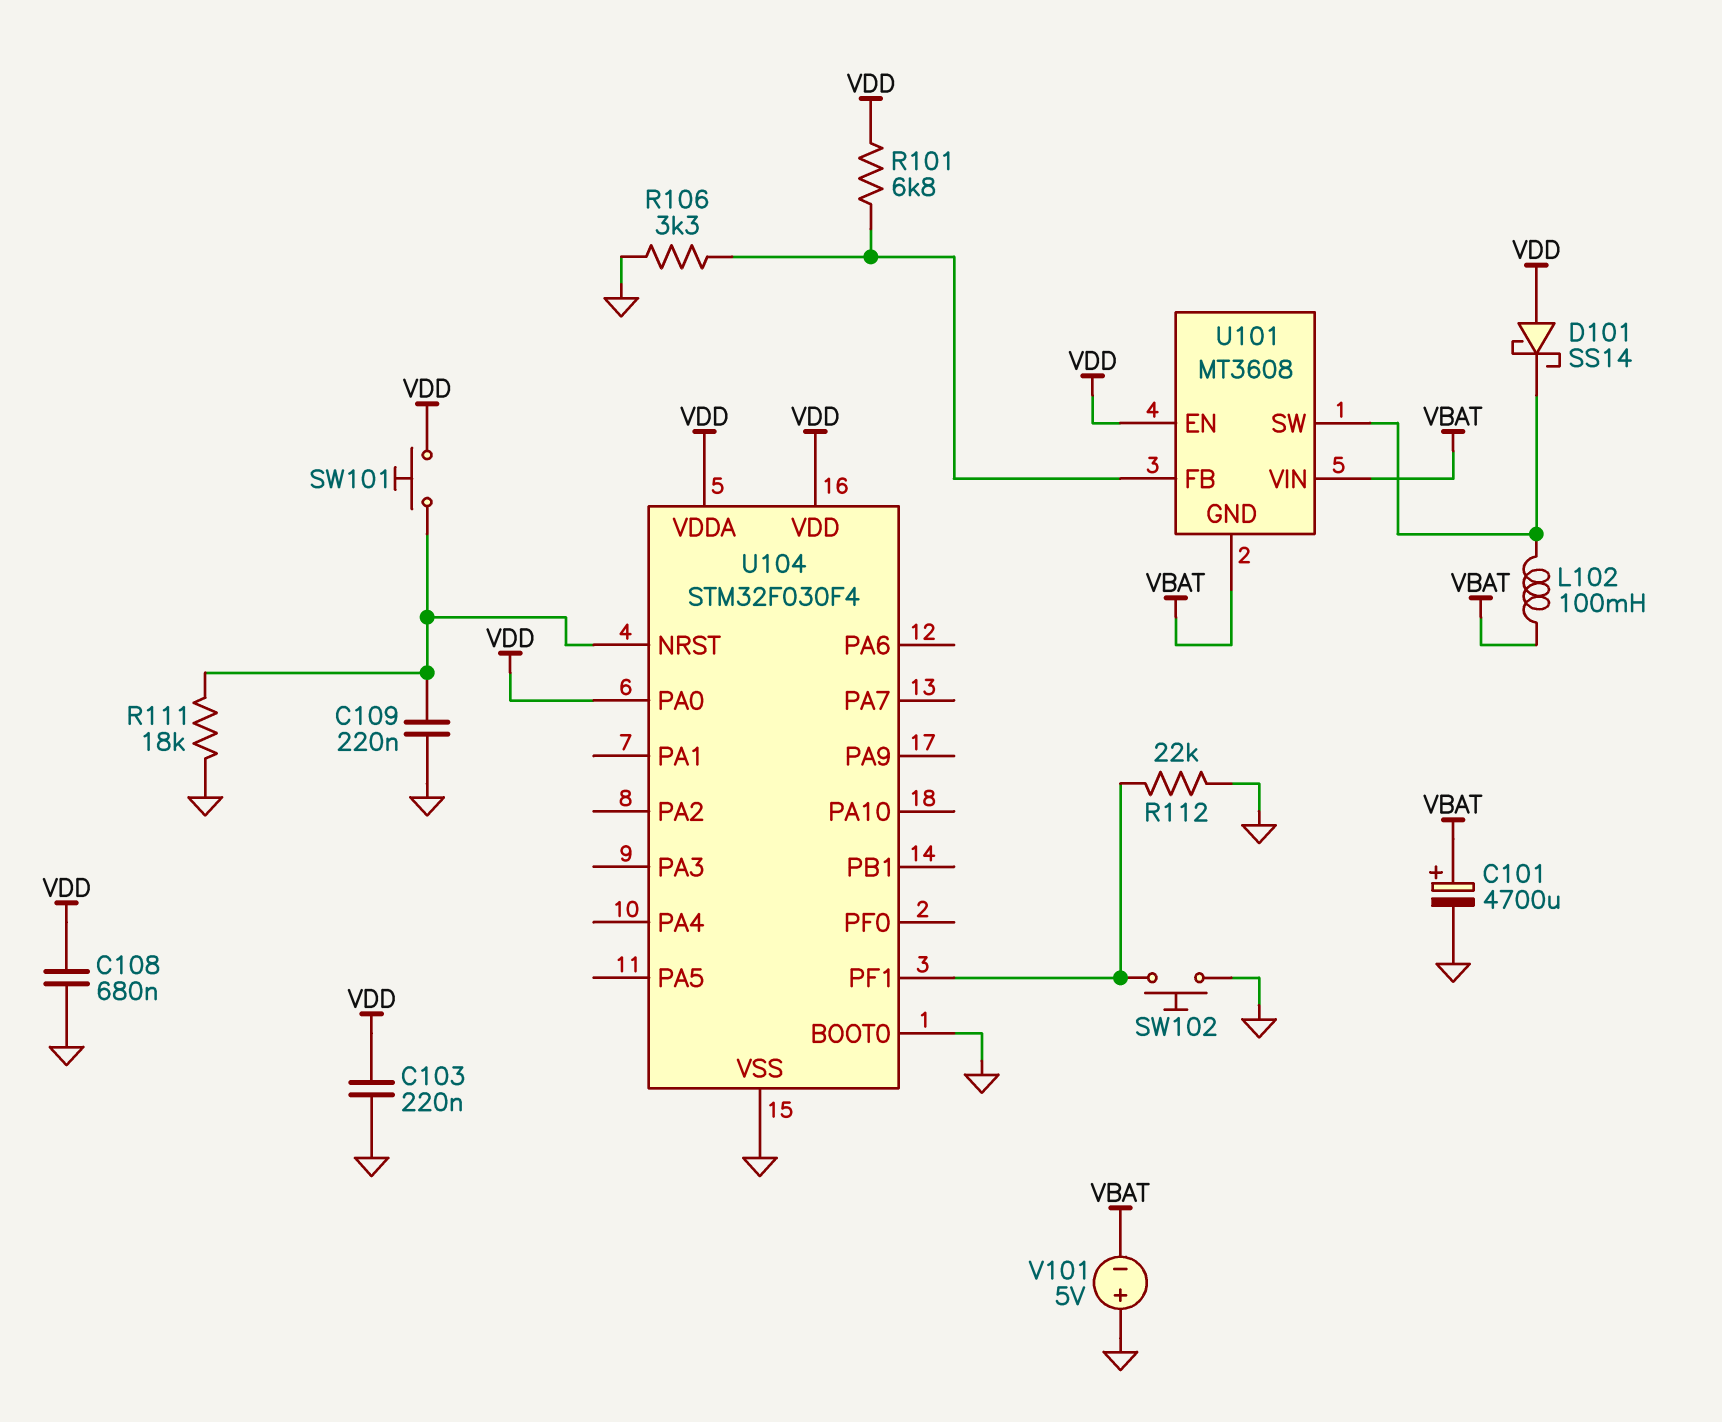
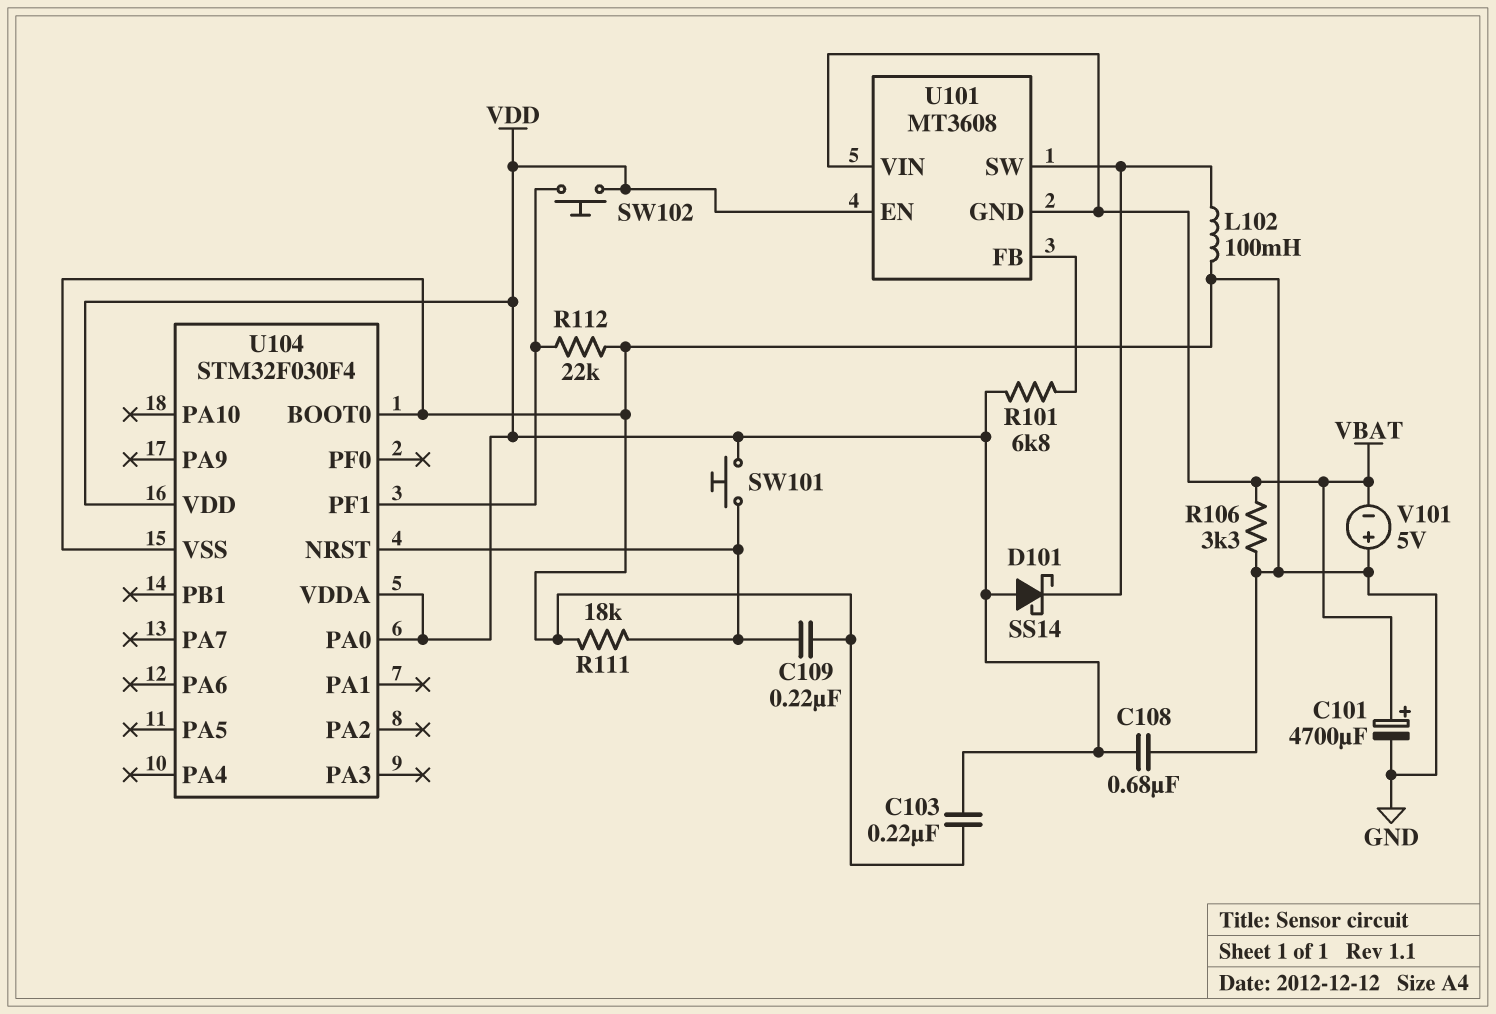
L102: 100mH (U101/SW, VBAT) -> 100mH (GND, U101/SW)
R106: 3.3k (GND, U101/FB) -> 3.3k (GND, VBAT)
SW102: button (GND, U104/PF1) -> button (U104/PF1, VDD)

